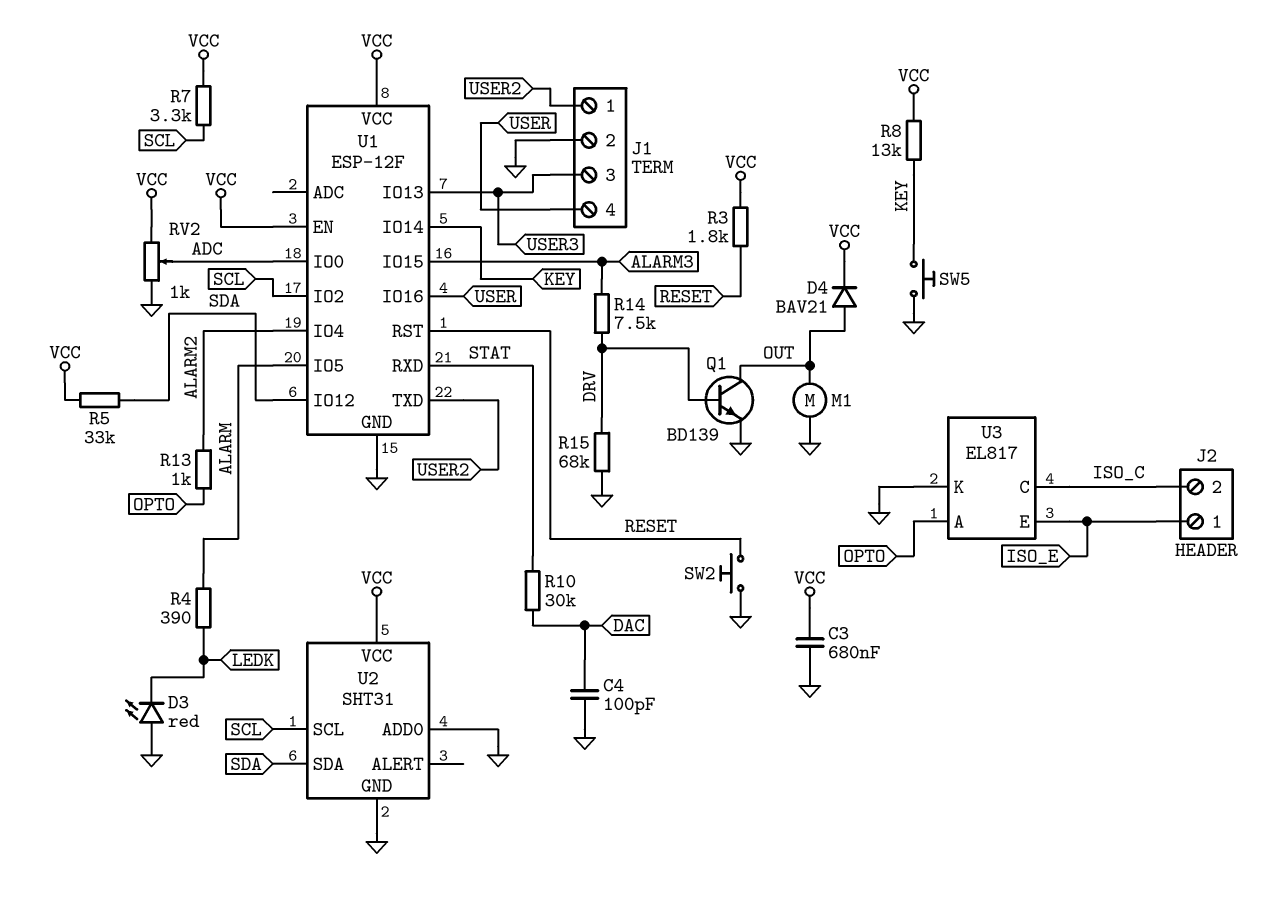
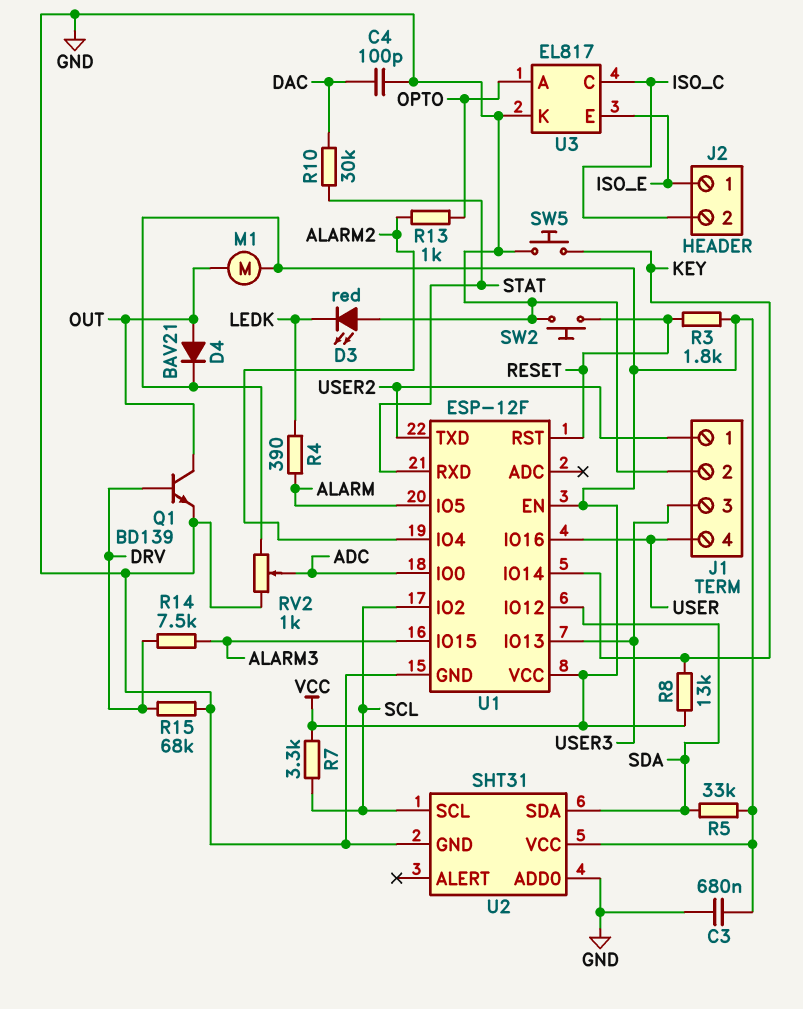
M1: motor (GND, OUT) -> motor (OUT, VCC)

